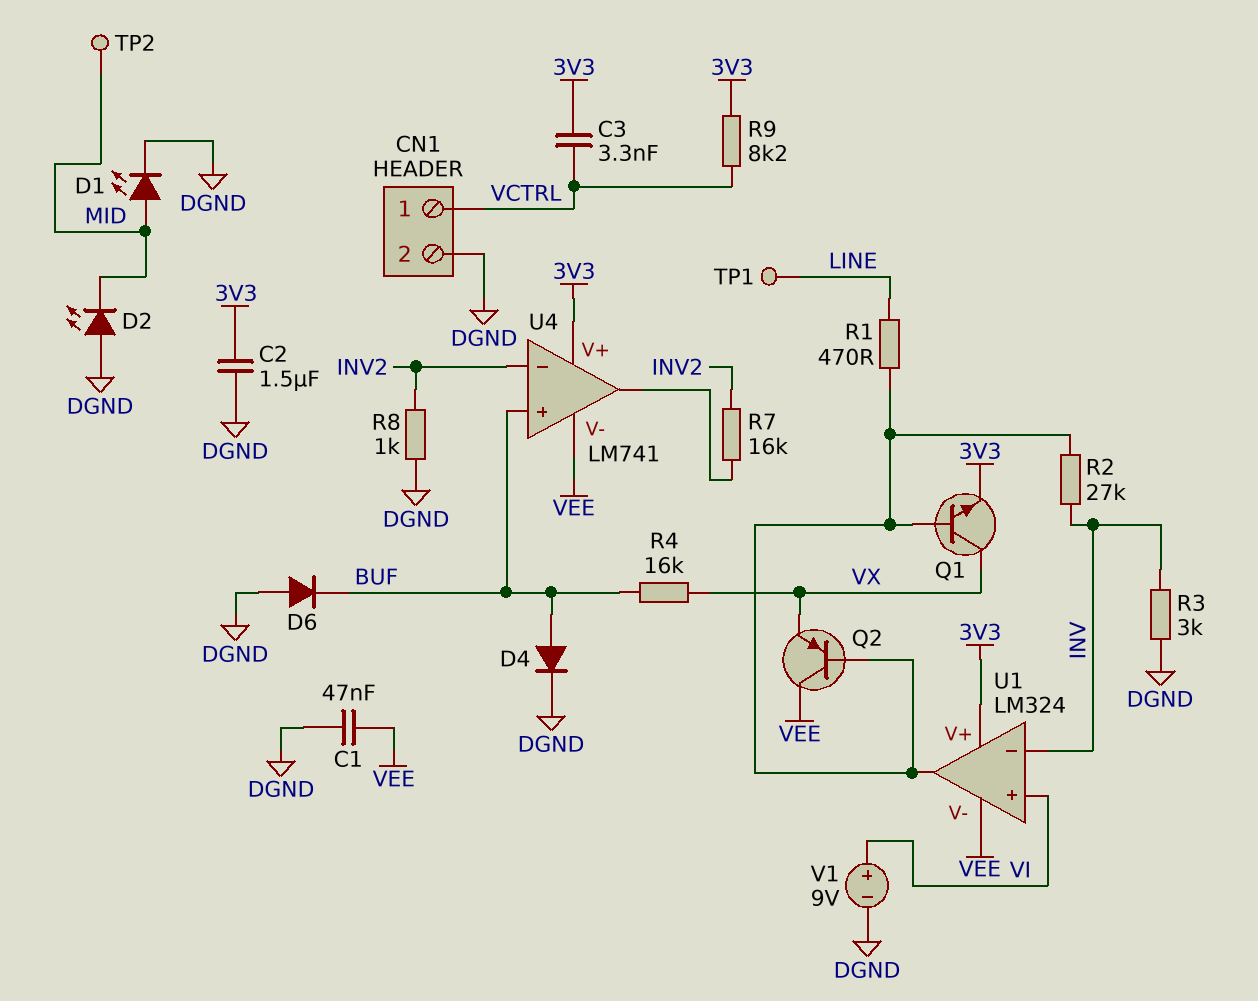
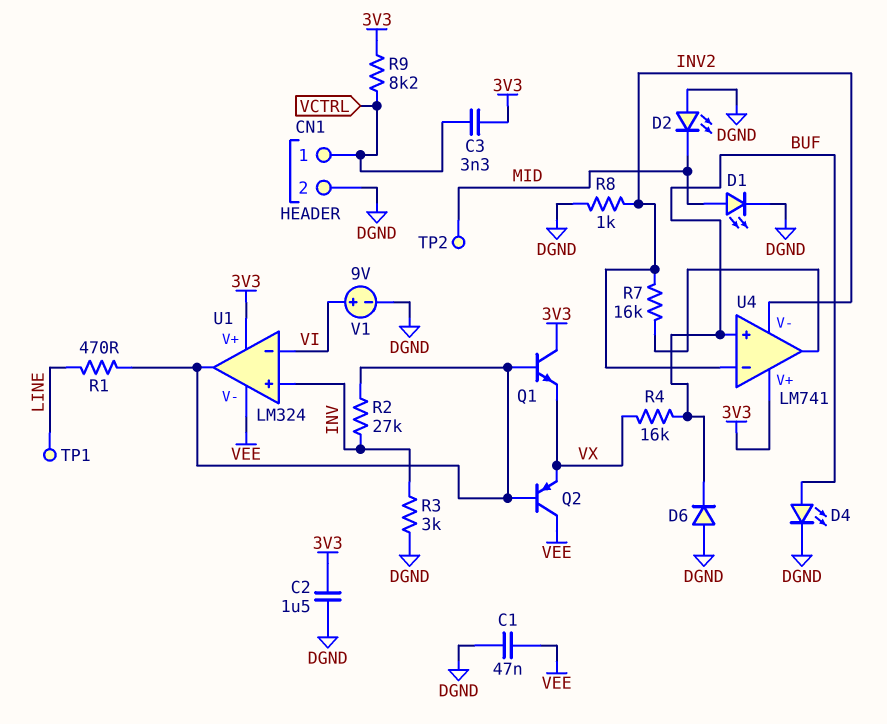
D4: diode (A BUF, K DGND) -> LED (A BUF, K DGND)
Q1: NPN (B U1/out, C VX, E 3V3) -> NPN (B U1/out, C 3V3, E VX)
U1 pin in+: VI -> INV
U1 pin in-: INV -> VI
U4 pin V-: VEE -> INV2

